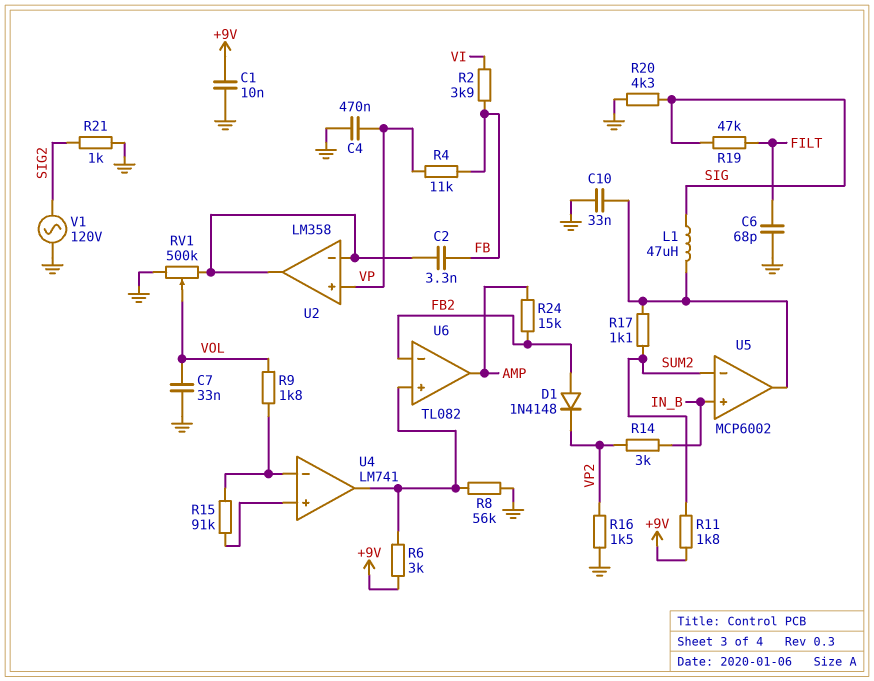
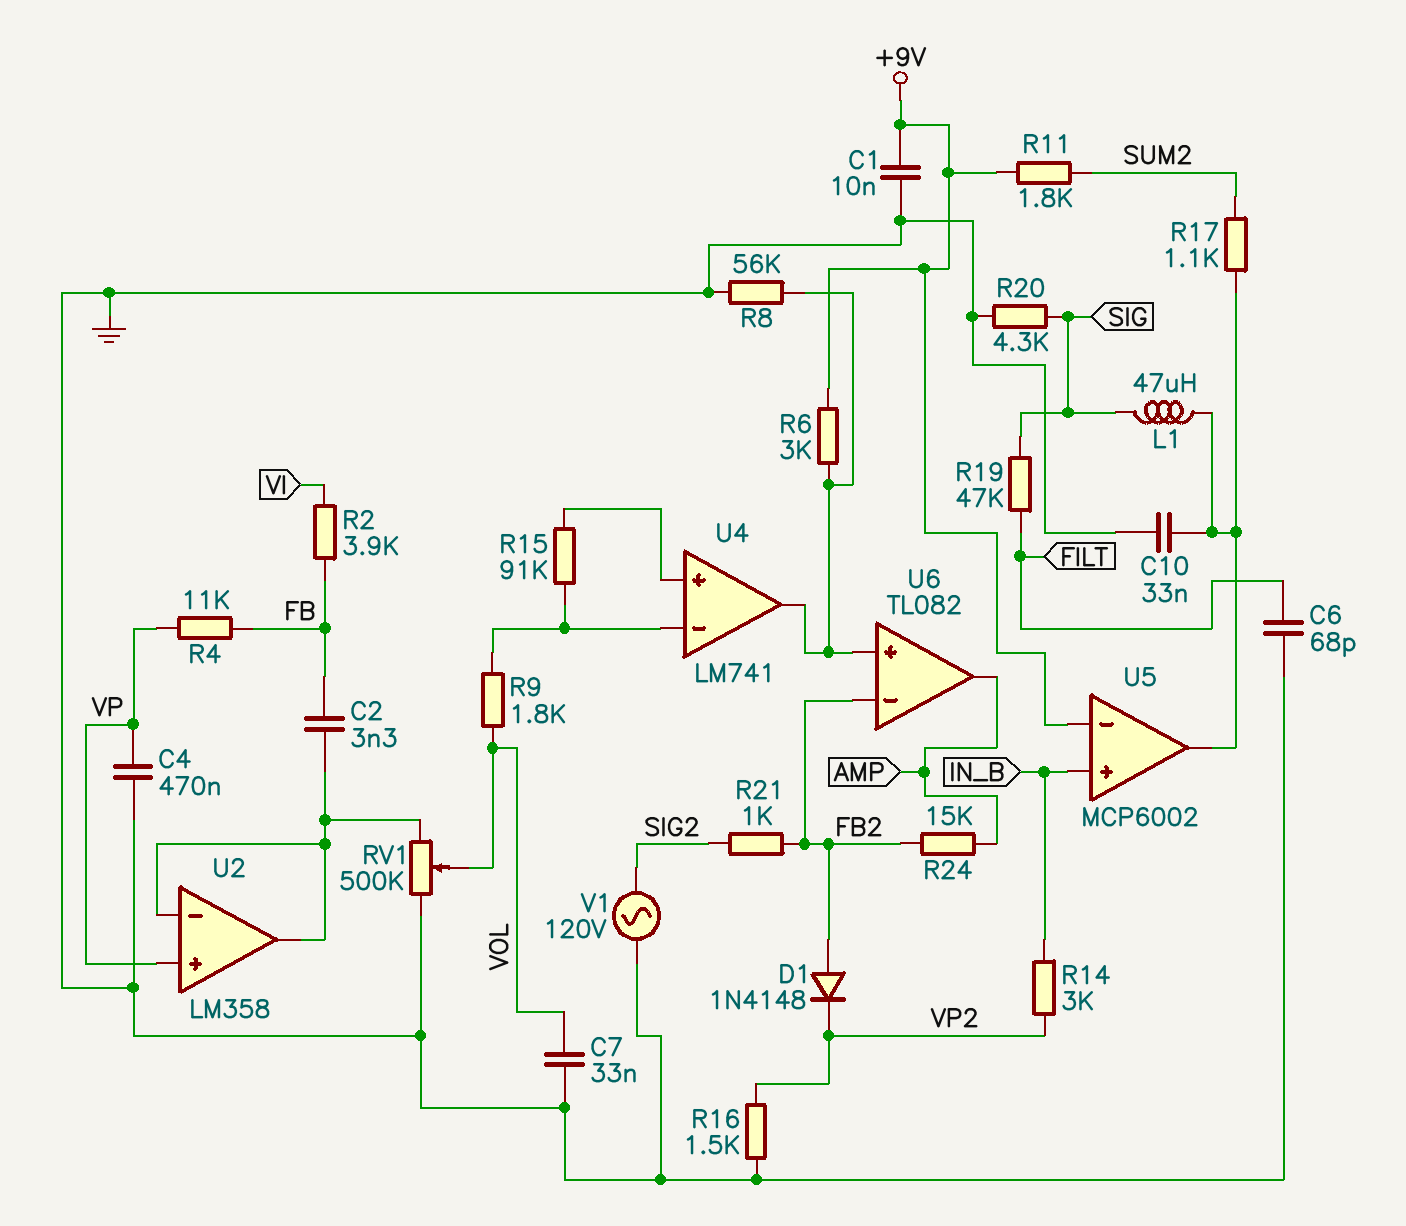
R21: 1k (GND, SIG2) -> 1k (FB2, SIG2)
U5 pin in-: SUM2 -> +9V

